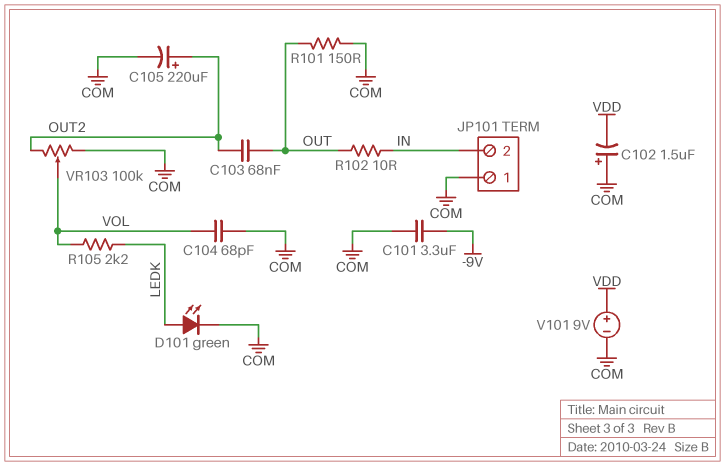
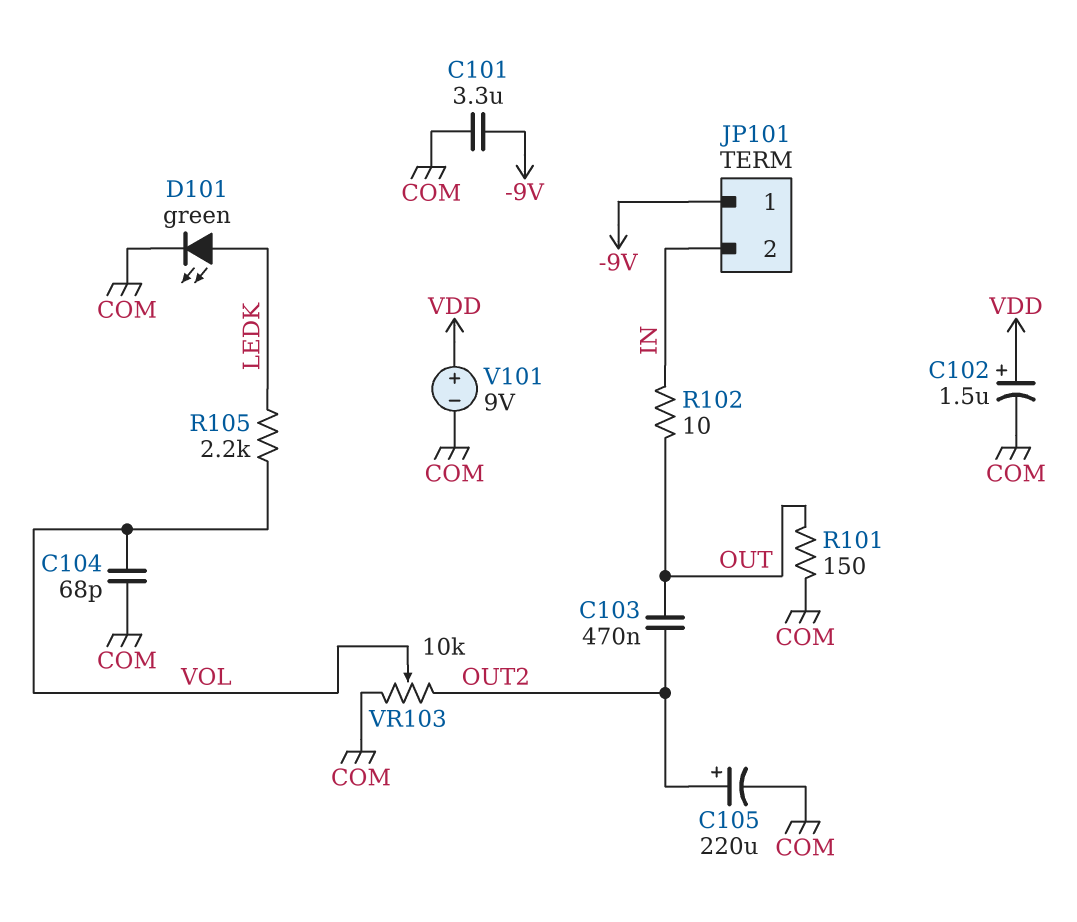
C102: 1.5uF (plus COM, minus VDD) -> 1.5uF (plus VDD, minus COM)
C103: 68nF (OUT, OUT2) -> 470nF (OUT, OUT2)
JP101 pin 1: COM -> -9V
VR103: 100k (COM, OUT2, wiper VOL) -> 10k (COM, OUT2, wiper VOL)

